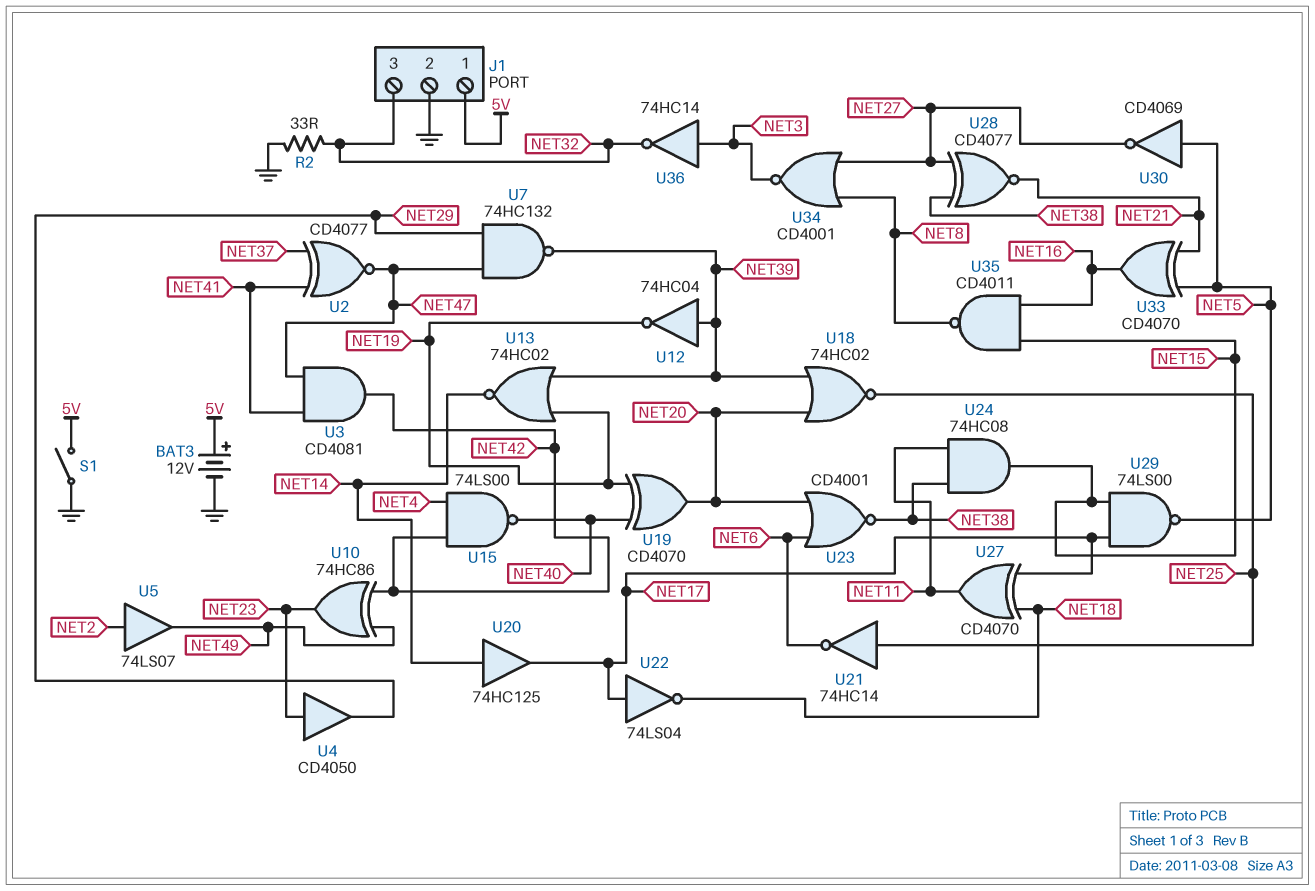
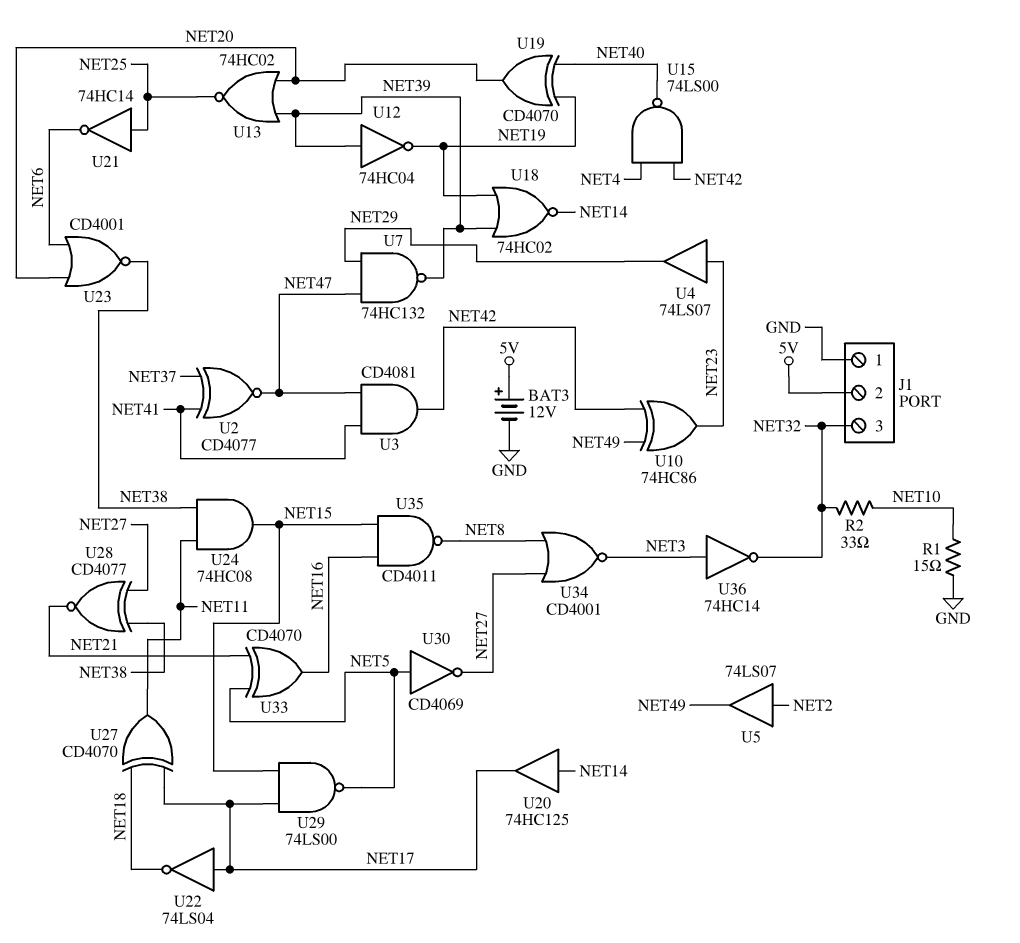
J1 pin 1: 5V -> GND
J1 pin 2: GND -> 5V
R1: none -> 15 (GND, NET10)
R2: 33 (GND, NET32) -> 33 (NET10, NET32)
S1: switch (5V, GND) -> none
U4: buffer CD4050 (in NET23, out NET29) -> buffer 74LS07 (in NET23, out NET29)
U13: NOR 74HC02 (in NET19, in NET39, out NET14) -> NOR 74HC02 (in NET20, in NET39, out NET25)
U18: NOR 74HC02 (in NET20, in NET39, out NET25) -> NOR 74HC02 (in NET19, in NET39, out NET14)

